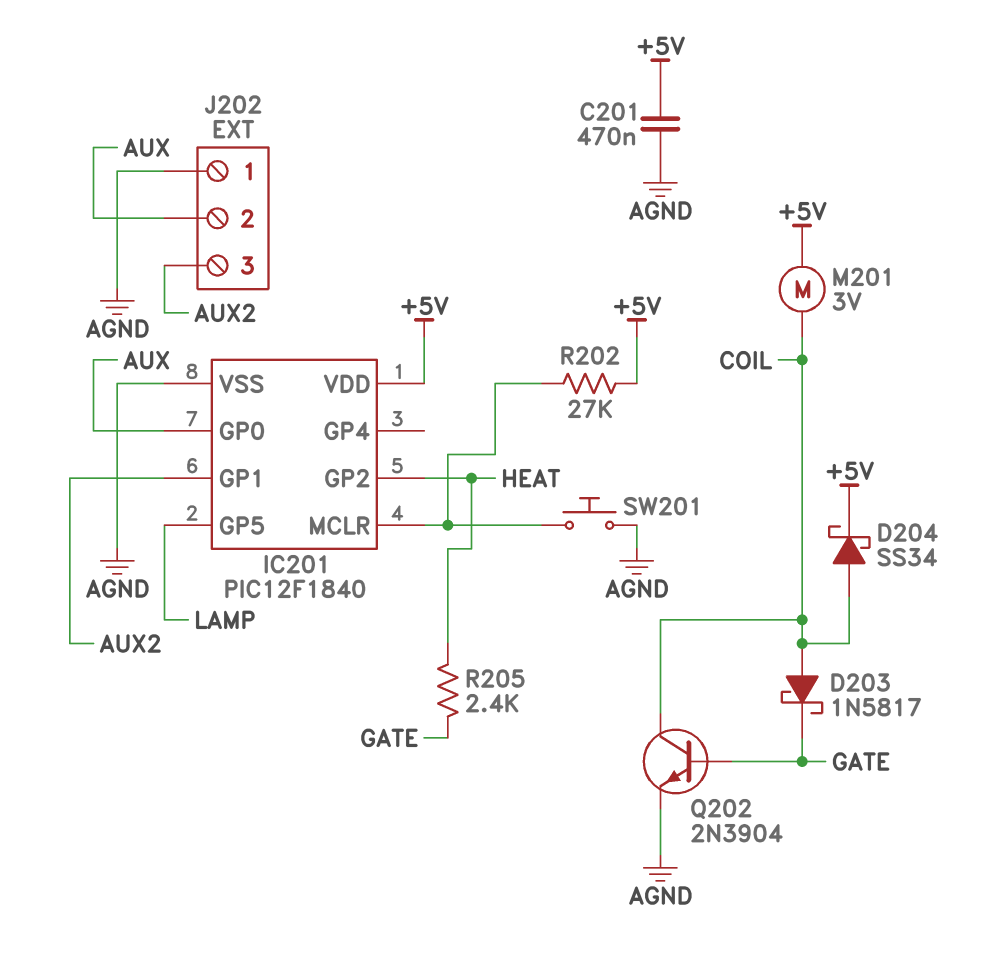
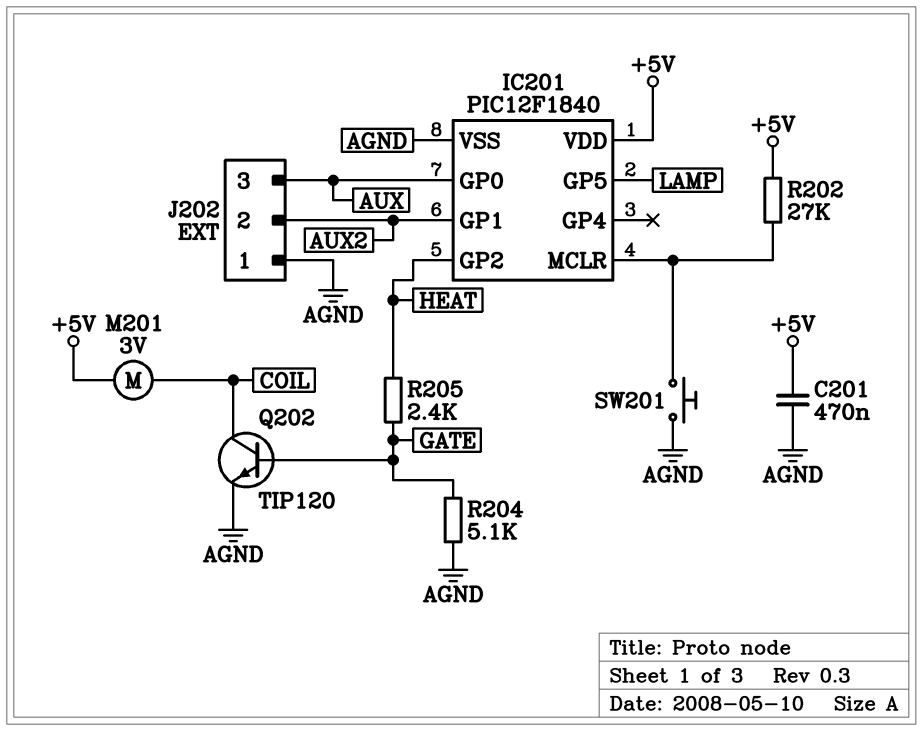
D203: schottky 1N5817 (A COIL, K GATE) -> none
D204: schottky SS34 (A COIL, K +5V) -> none
J202 pin 2: AUX -> AUX2
J202 pin 3: AUX2 -> AUX
Q202: NPN 2N3904 (B GATE, C COIL, E AGND) -> NPN TIP120 (B GATE, C COIL, E AGND)
R204: none -> 5.1k (AGND, GATE)

